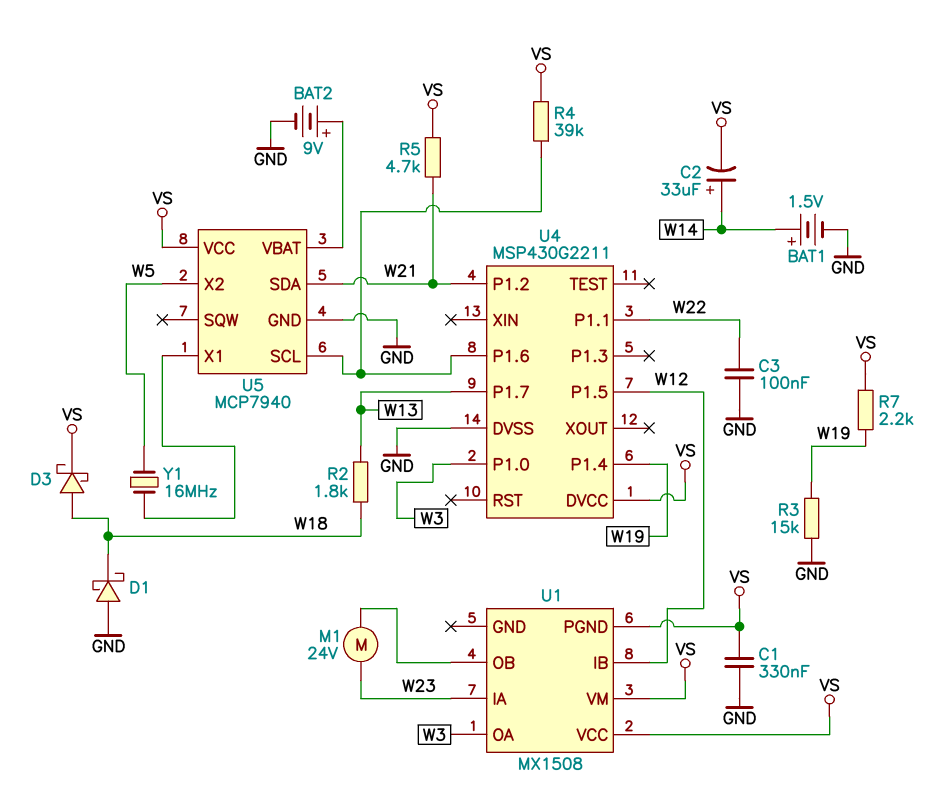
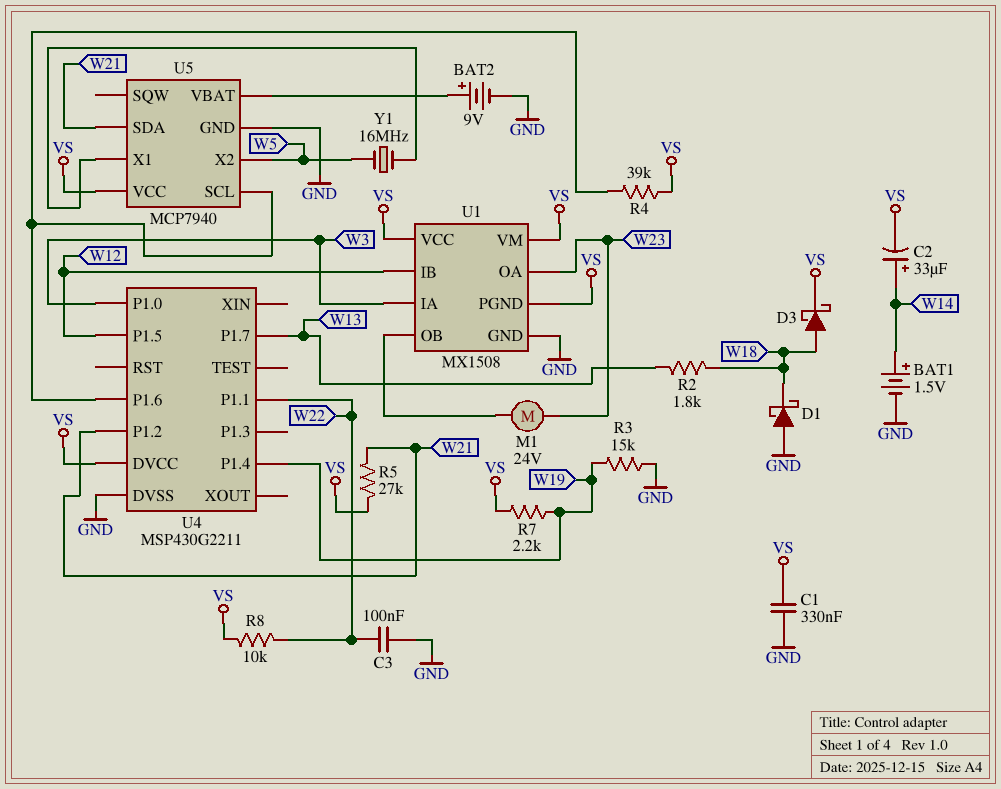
R5: 4.7k (VS, W21) -> 27k (VS, W21)
R8: none -> 10k (VS, W22)
U1 pin GND: none -> GND
U1 pin IA: W23 -> W3
U1 pin OA: W3 -> W23

